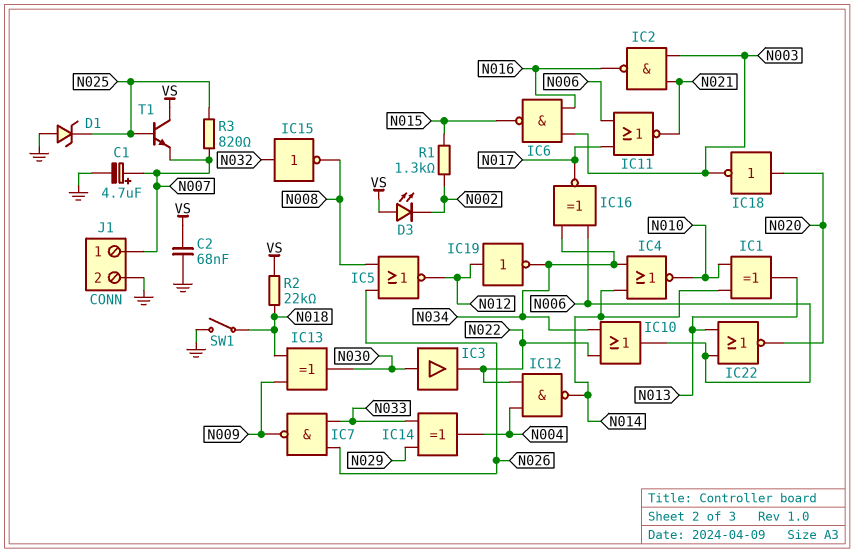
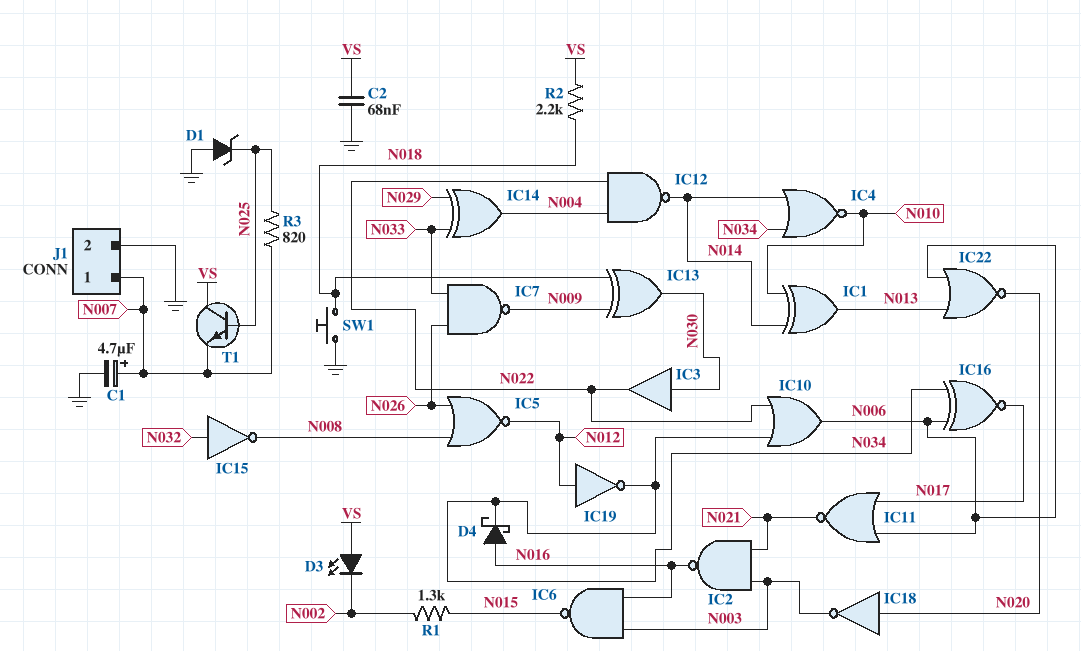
D4: none -> schottky (A N016, K N034)
R2: 22k (N018, VS) -> 2.2k (N018, VS)
SW1: switch (GND, N018) -> button (GND, N018)

